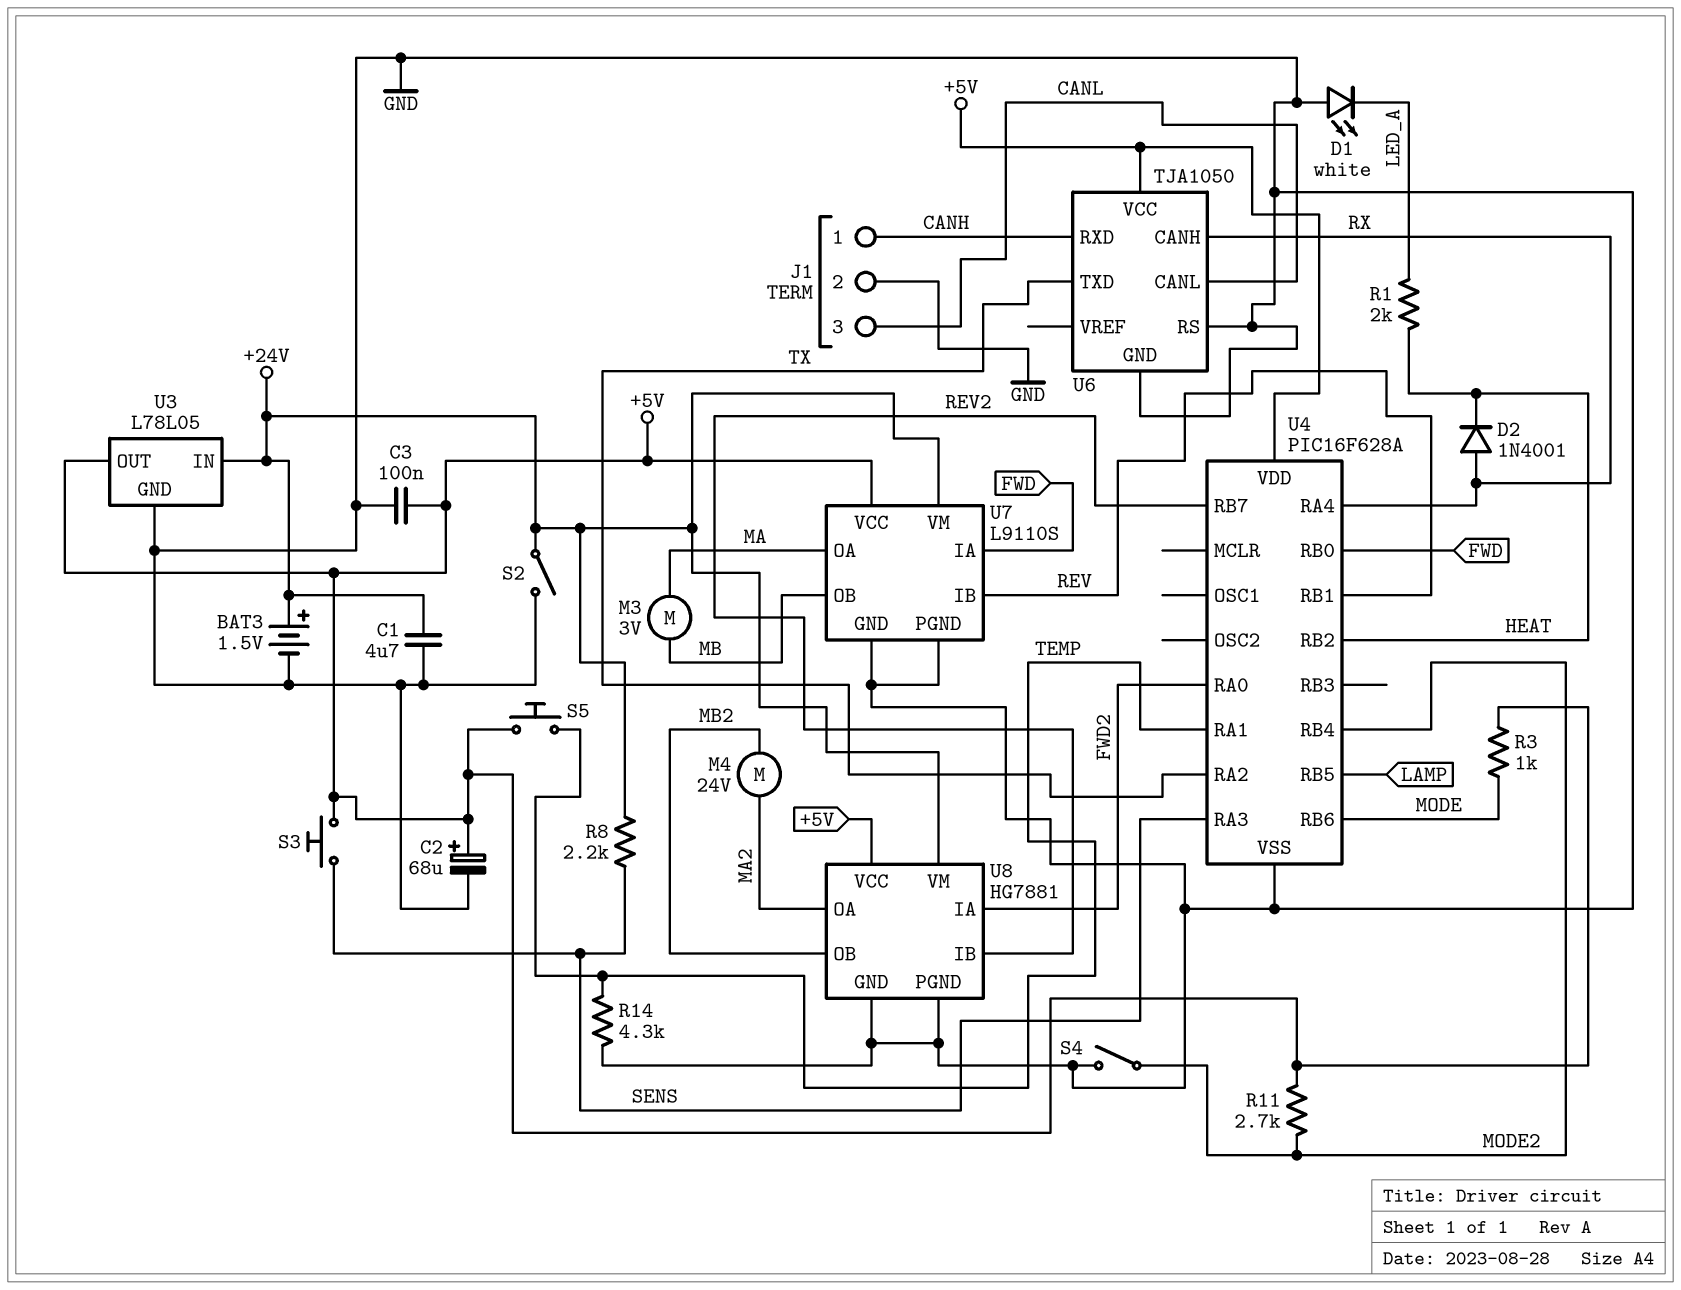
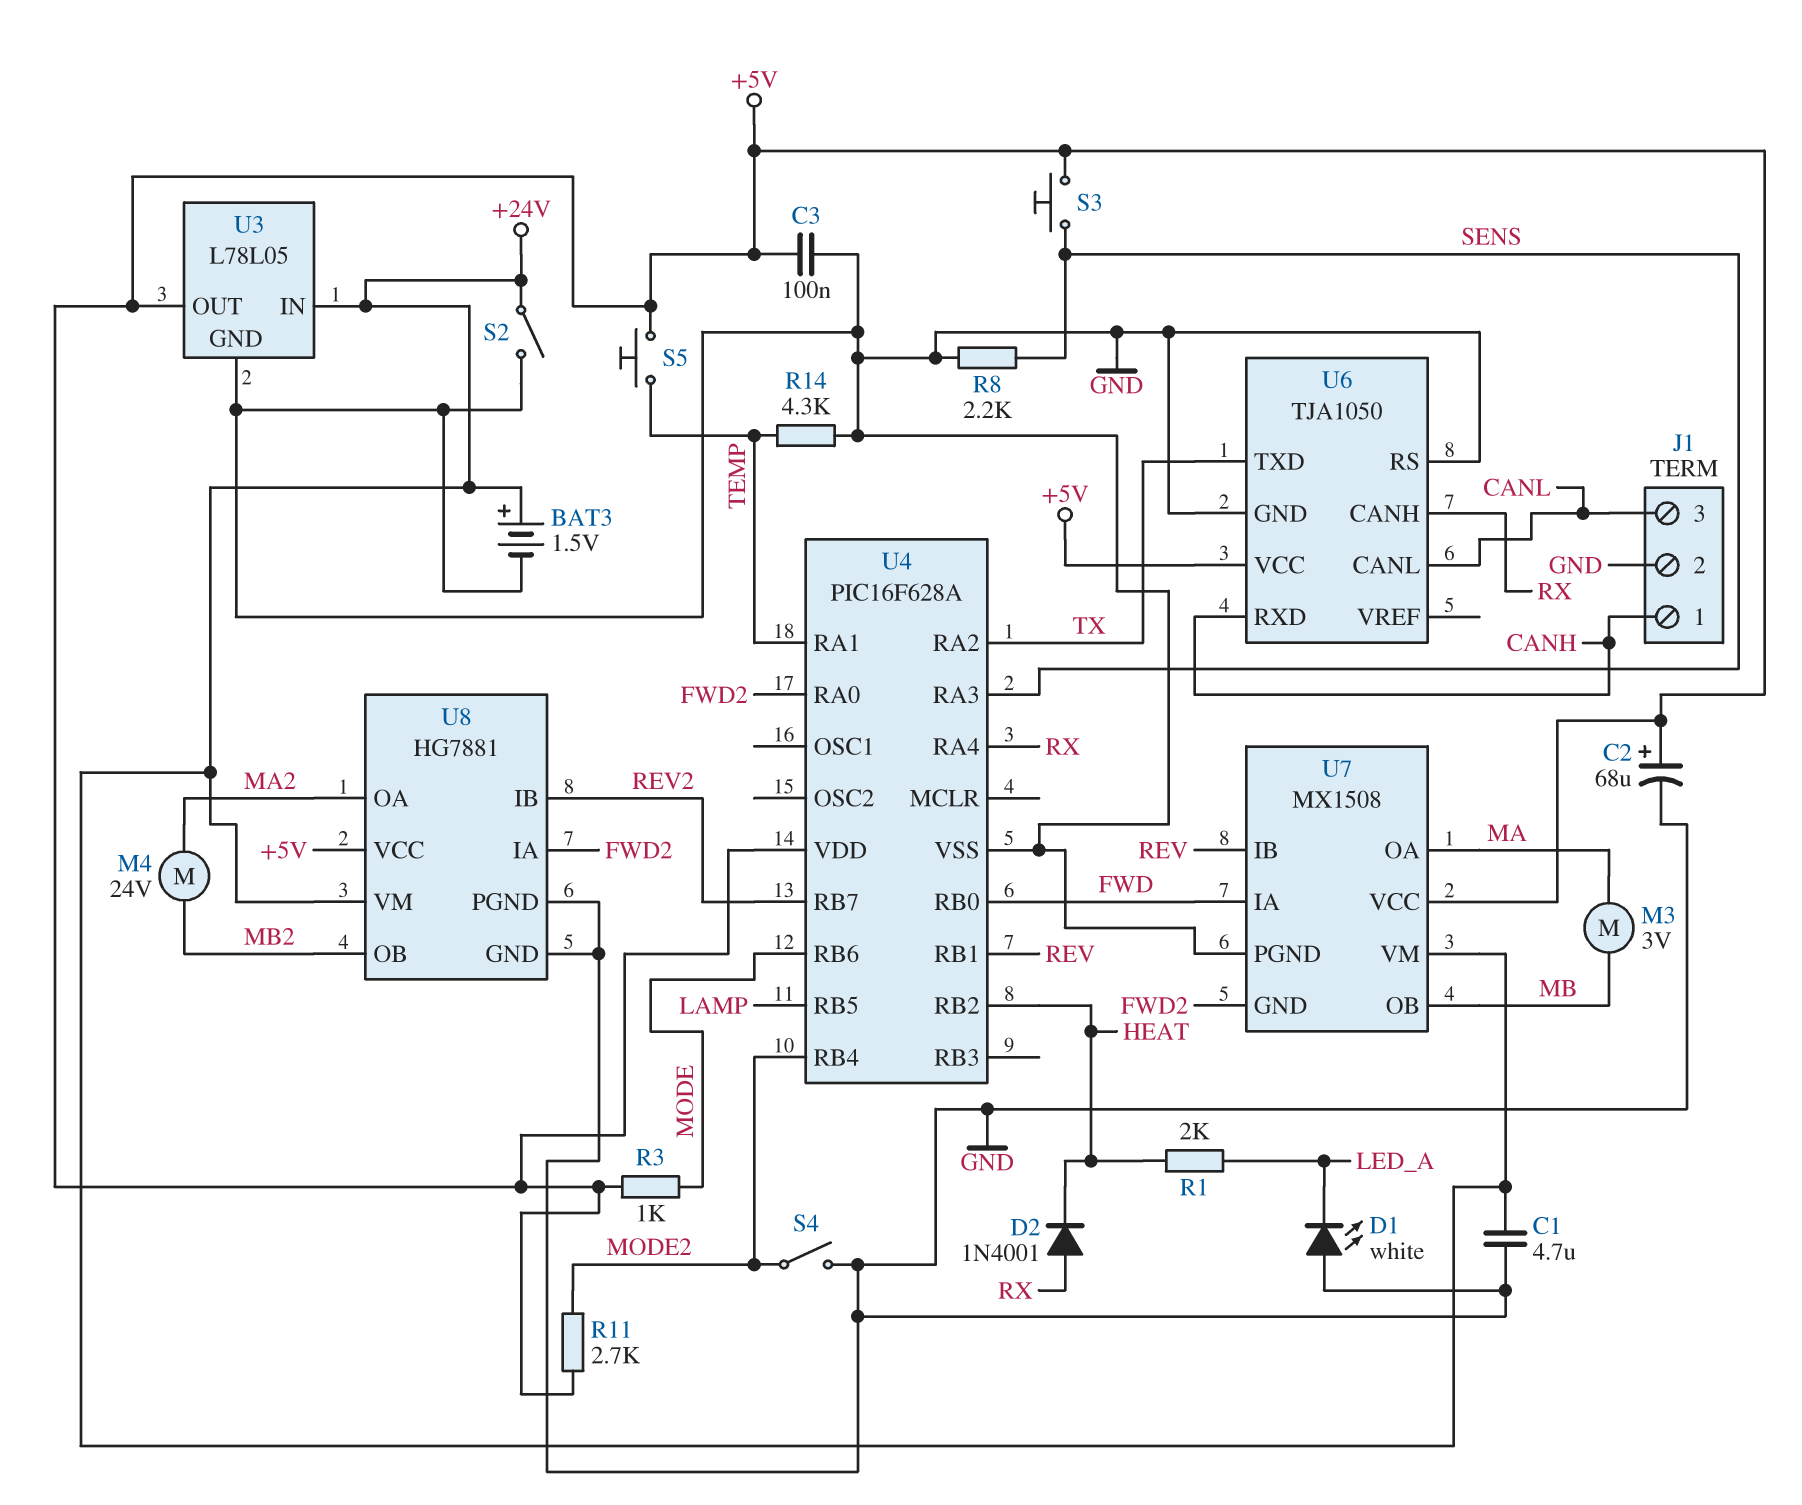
R8: 2.2k (+24V, SENS) -> 2.2k (GND, SENS)
U7: L9110S -> MX1508
U7 pin GND: GND -> FWD2

